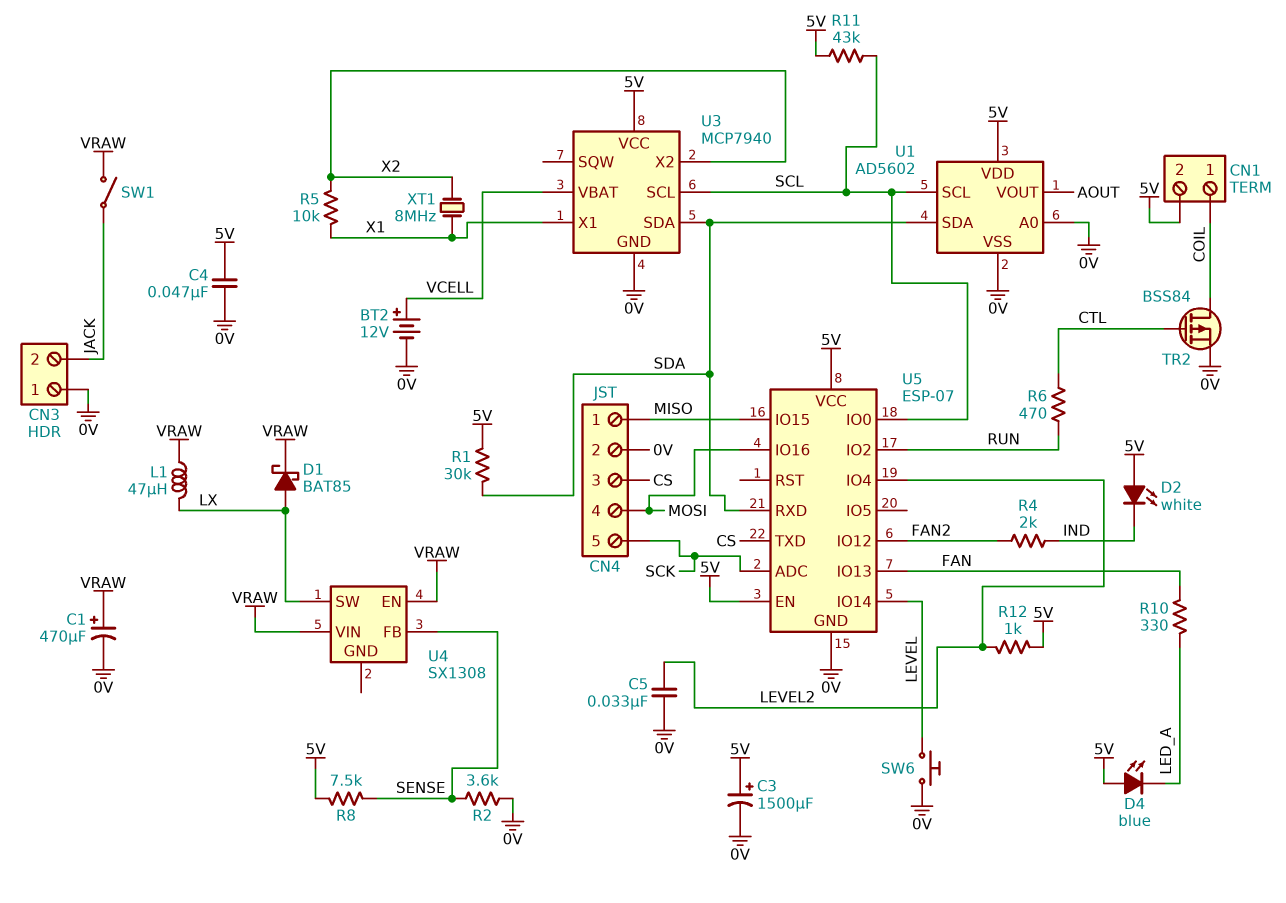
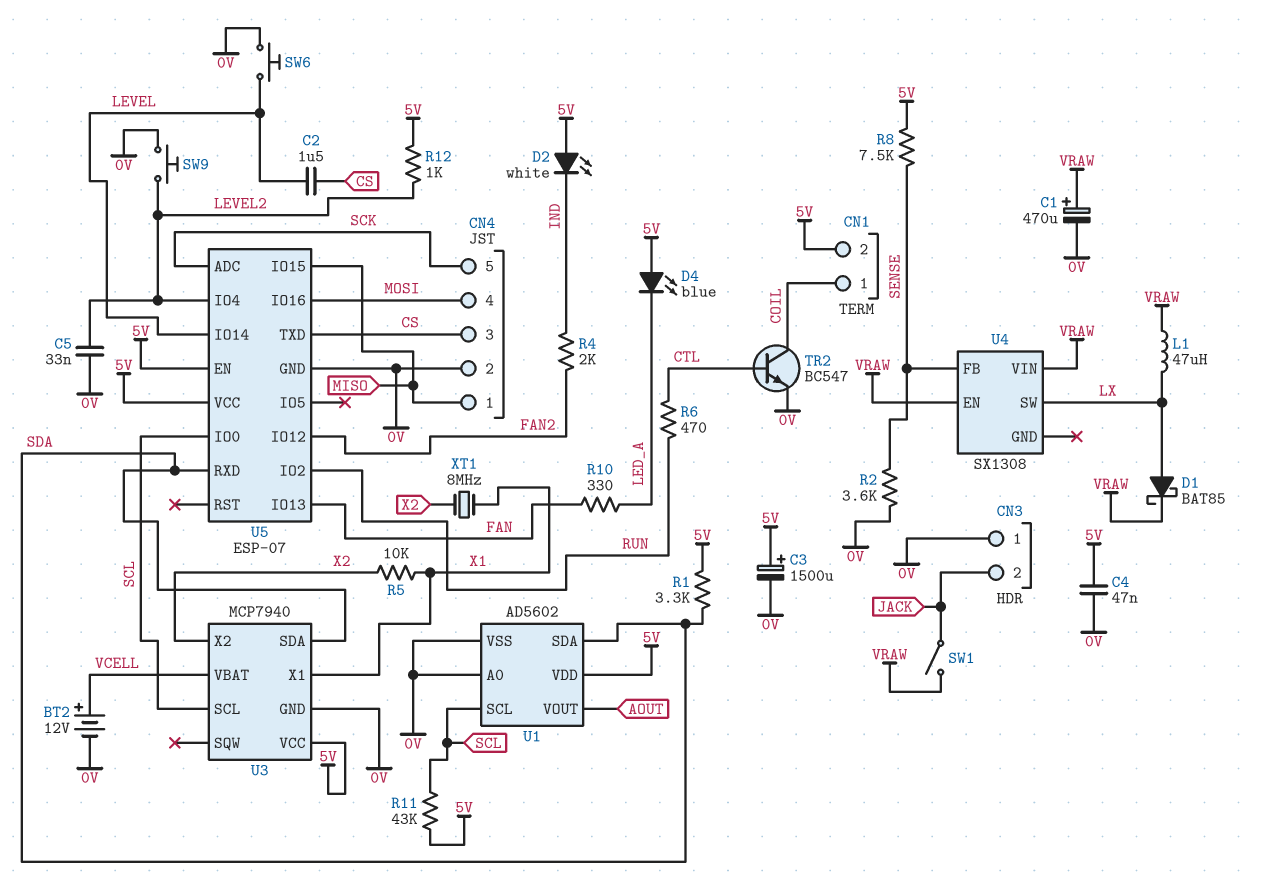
C2: none -> 1.5uF (CS, LEVEL)
R1: 30k (5V, SDA) -> 3.3k (5V, SDA)
SW9: none -> button (0V, LEVEL2)
TR2: PMOS BSS84 (G CTL, D COIL, S 0V) -> NPN BC547 (B CTL, C COIL, E 0V)

